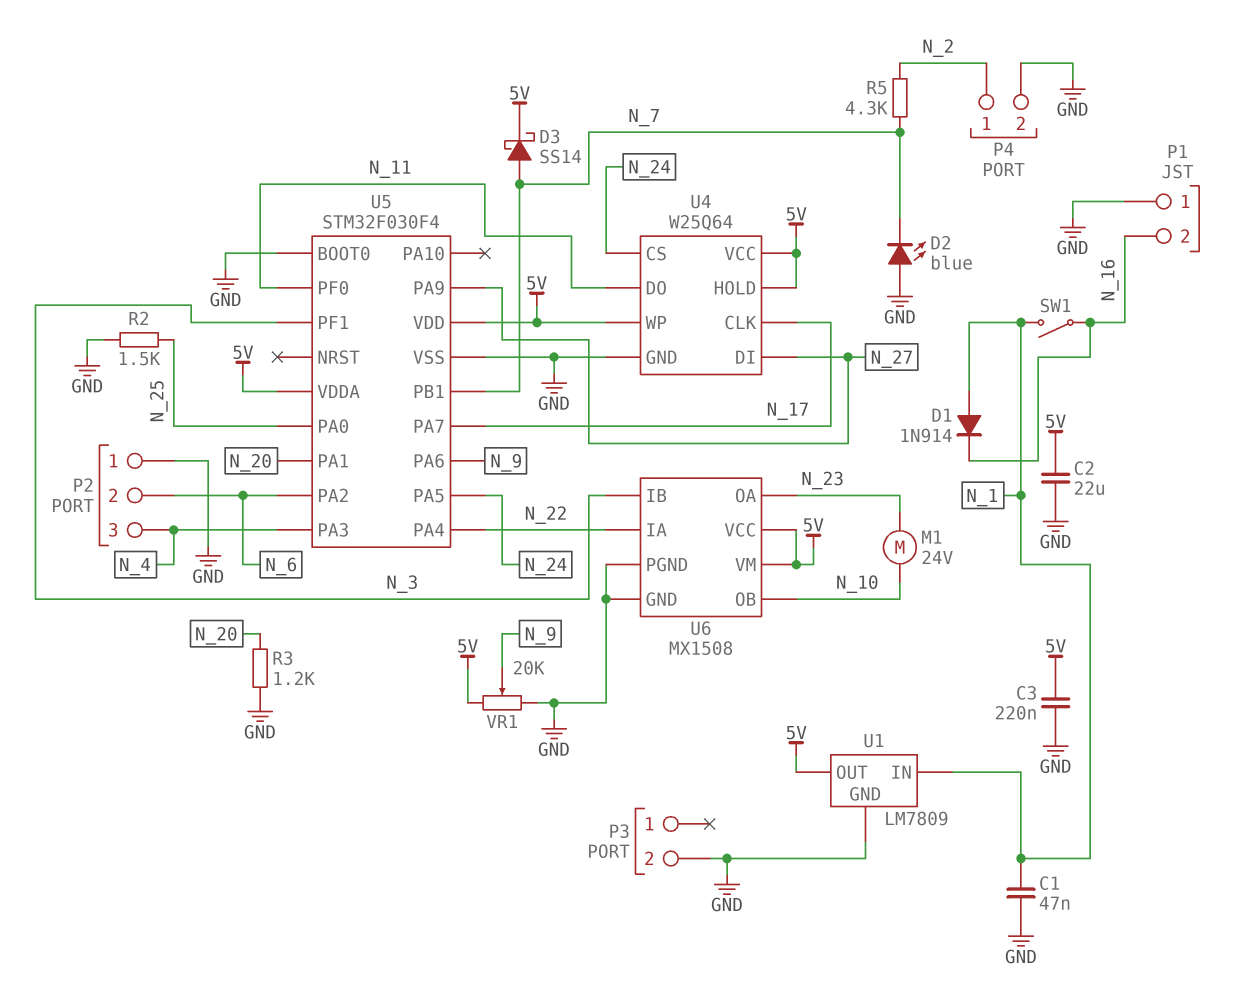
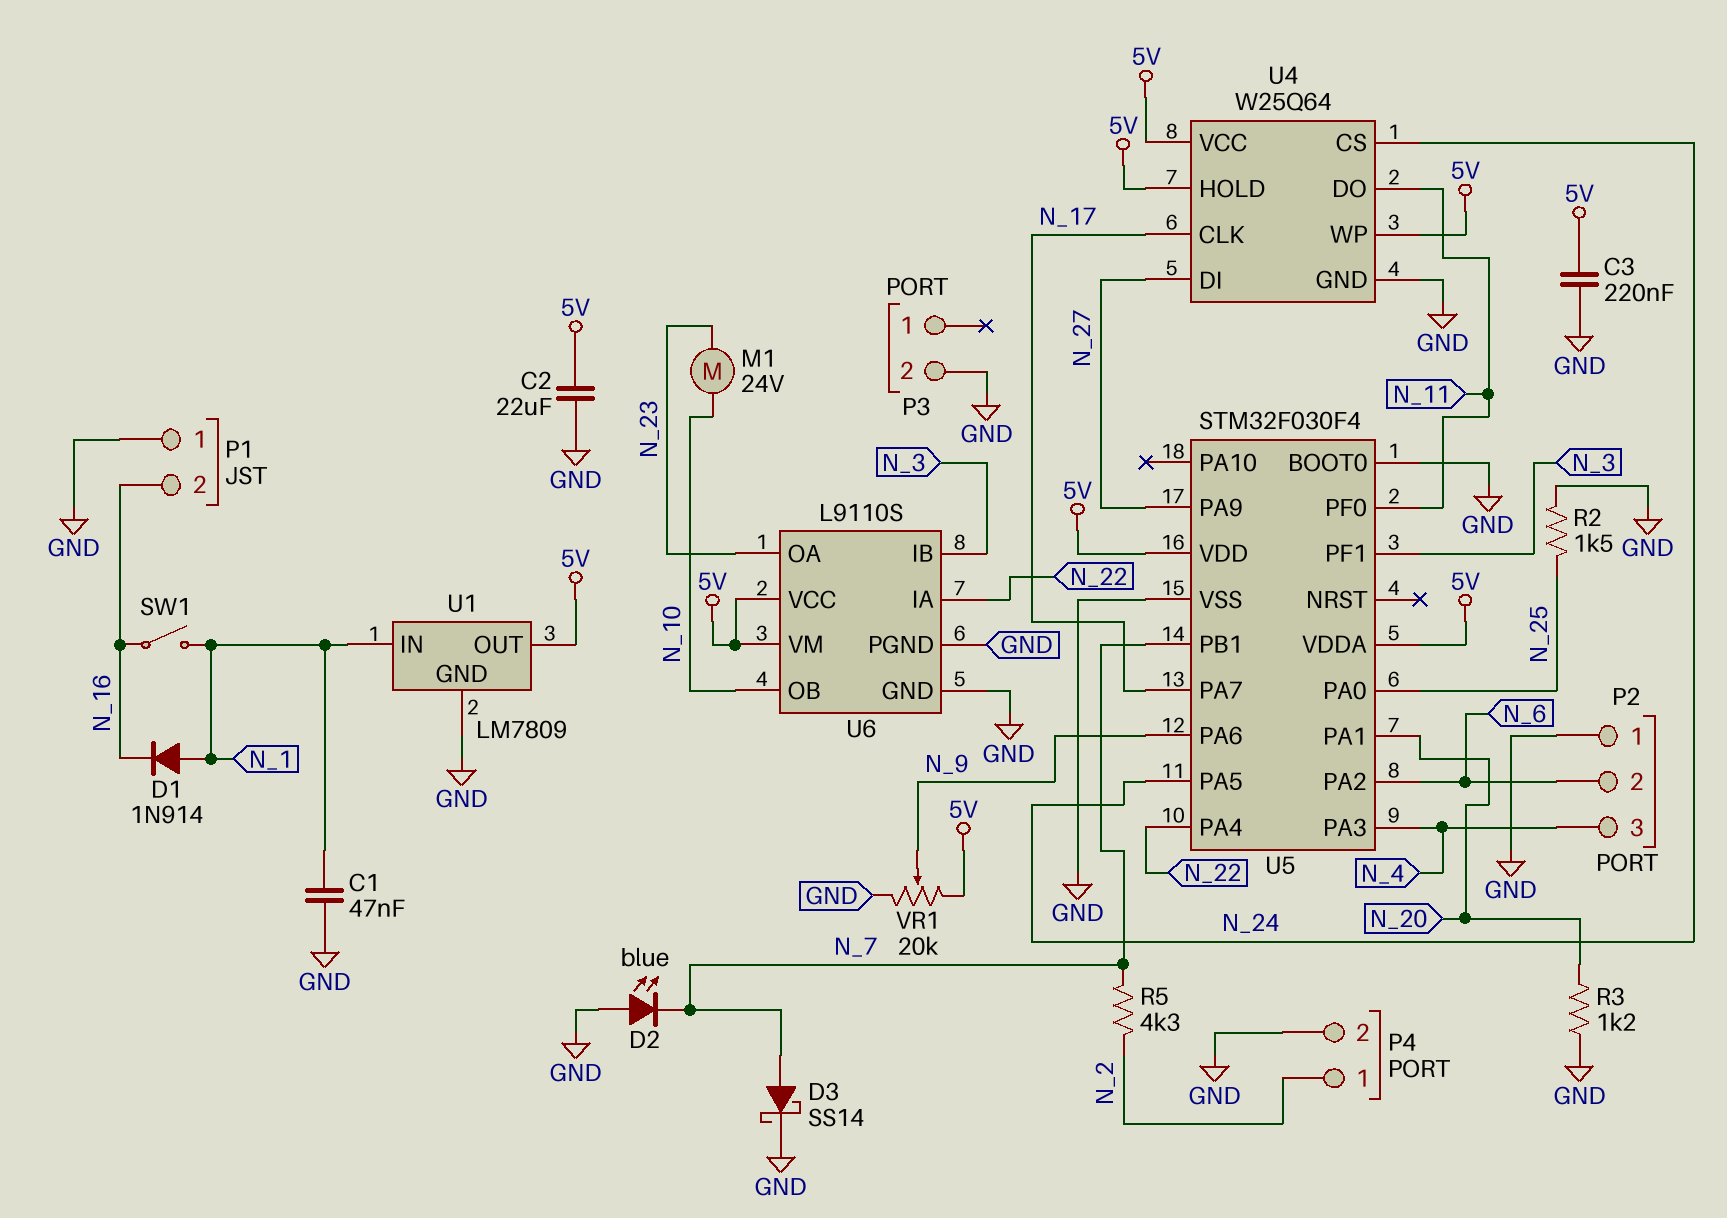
D3: schottky SS14 (A N_7, K 5V) -> schottky SS14 (A N_7, K GND)
U6: MX1508 -> L9110S

